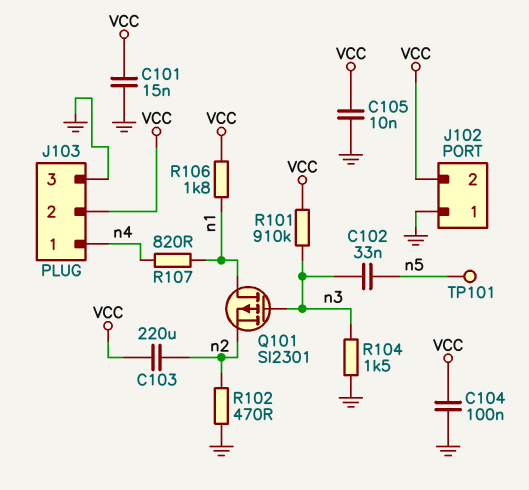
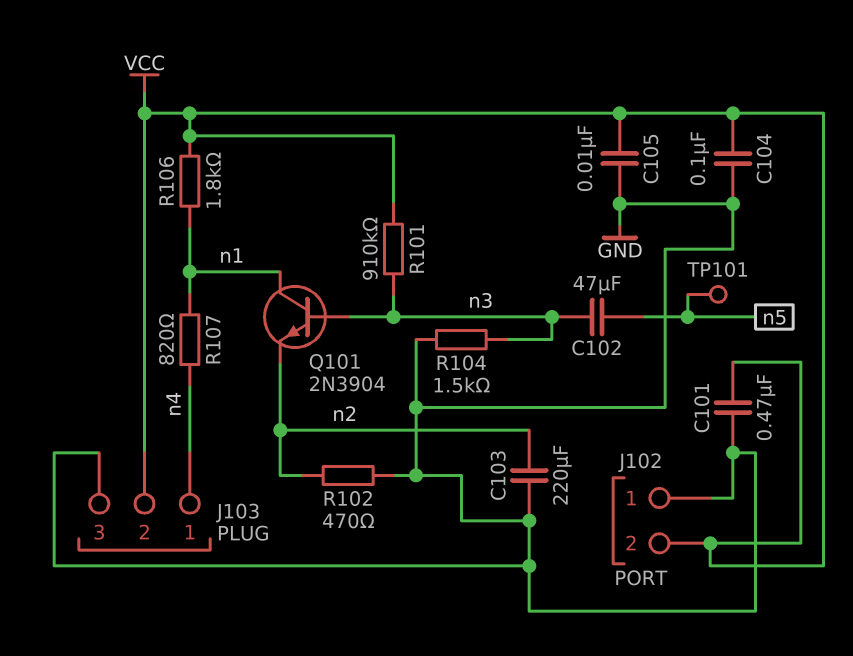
C101: 15nF (GND, VCC) -> 470nF (GND, VCC)
C102: 33nF (n3, n5) -> 47uF (n3, n5)
C103: 220uF (VCC, n2) -> 220uF (GND, n2)
Q101: PMOS SI2301 (G n3, D n1, S n2) -> NPN 2N3904 (B n3, C n1, E n2)

